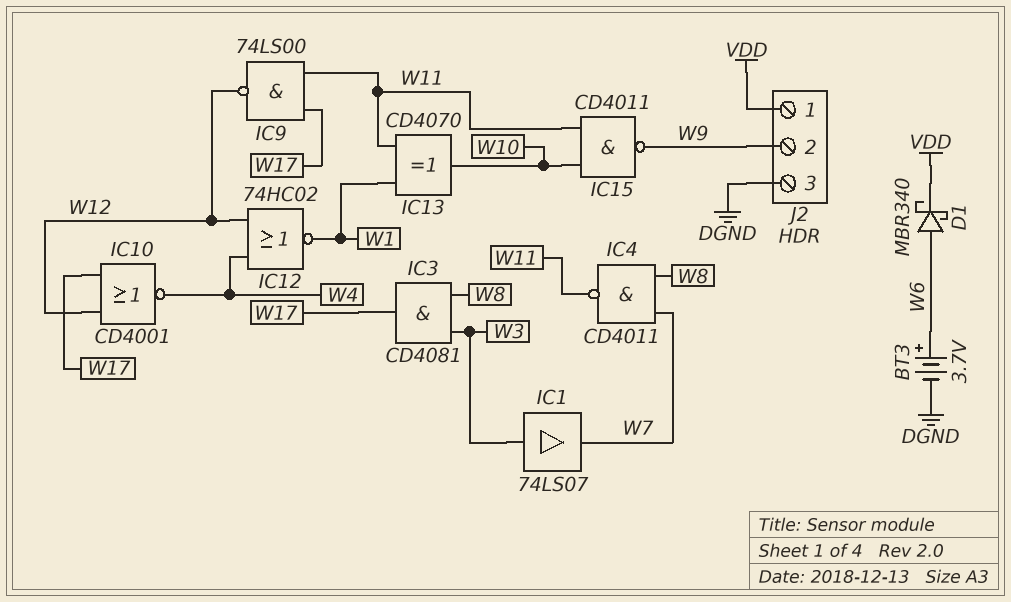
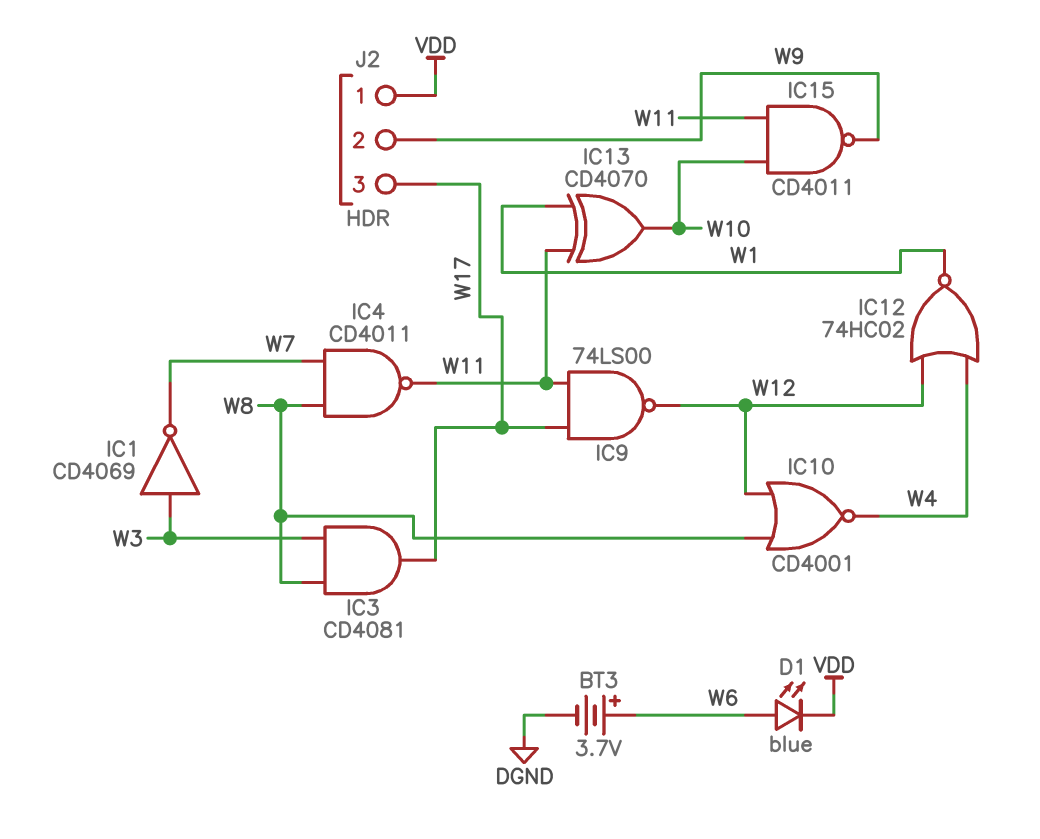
D1: schottky MBR340 (A W6, K VDD) -> LED blue (A W6, K VDD)
IC1: buffer 74LS07 (in W3, out W7) -> NOT CD4069 (in W3, out W7)
IC10: NOR CD4001 (in W12, in W17, out W4) -> NOR CD4001 (in W8, in W12, out W4)
J2 pin 3: DGND -> W17

